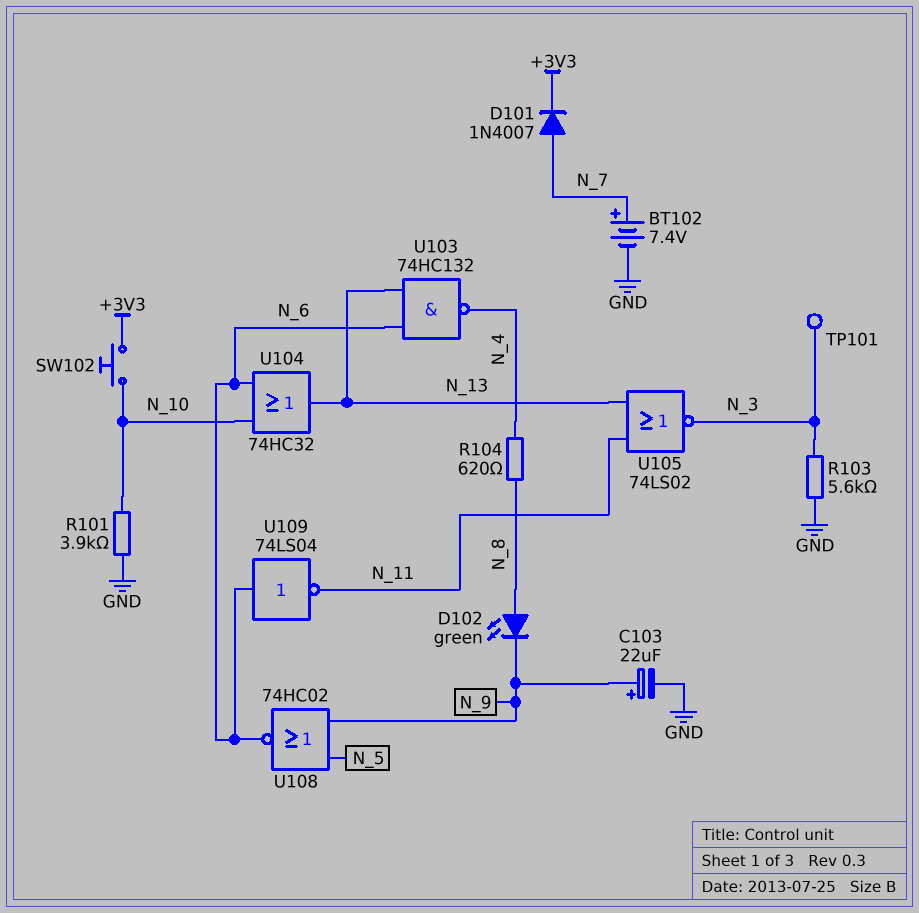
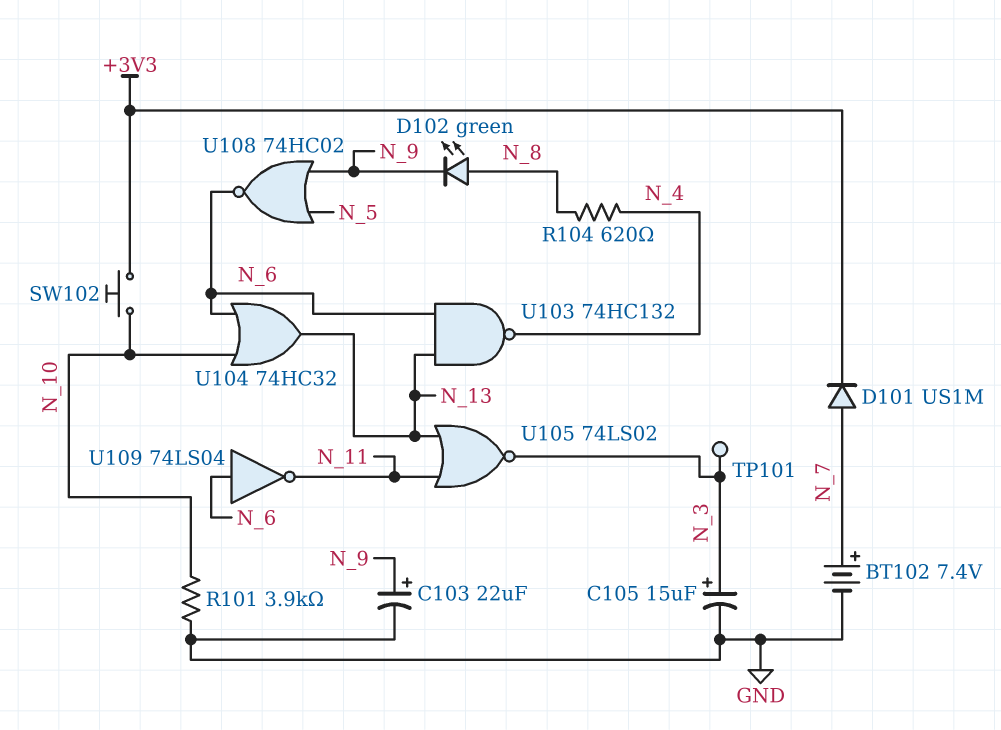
C105: none -> 15uF (plus N_3, minus GND)
D101: diode 1N4007 (A N_7, K +3V3) -> diode US1M (A N_7, K +3V3)
R103: 5.6k (GND, N_3) -> none

